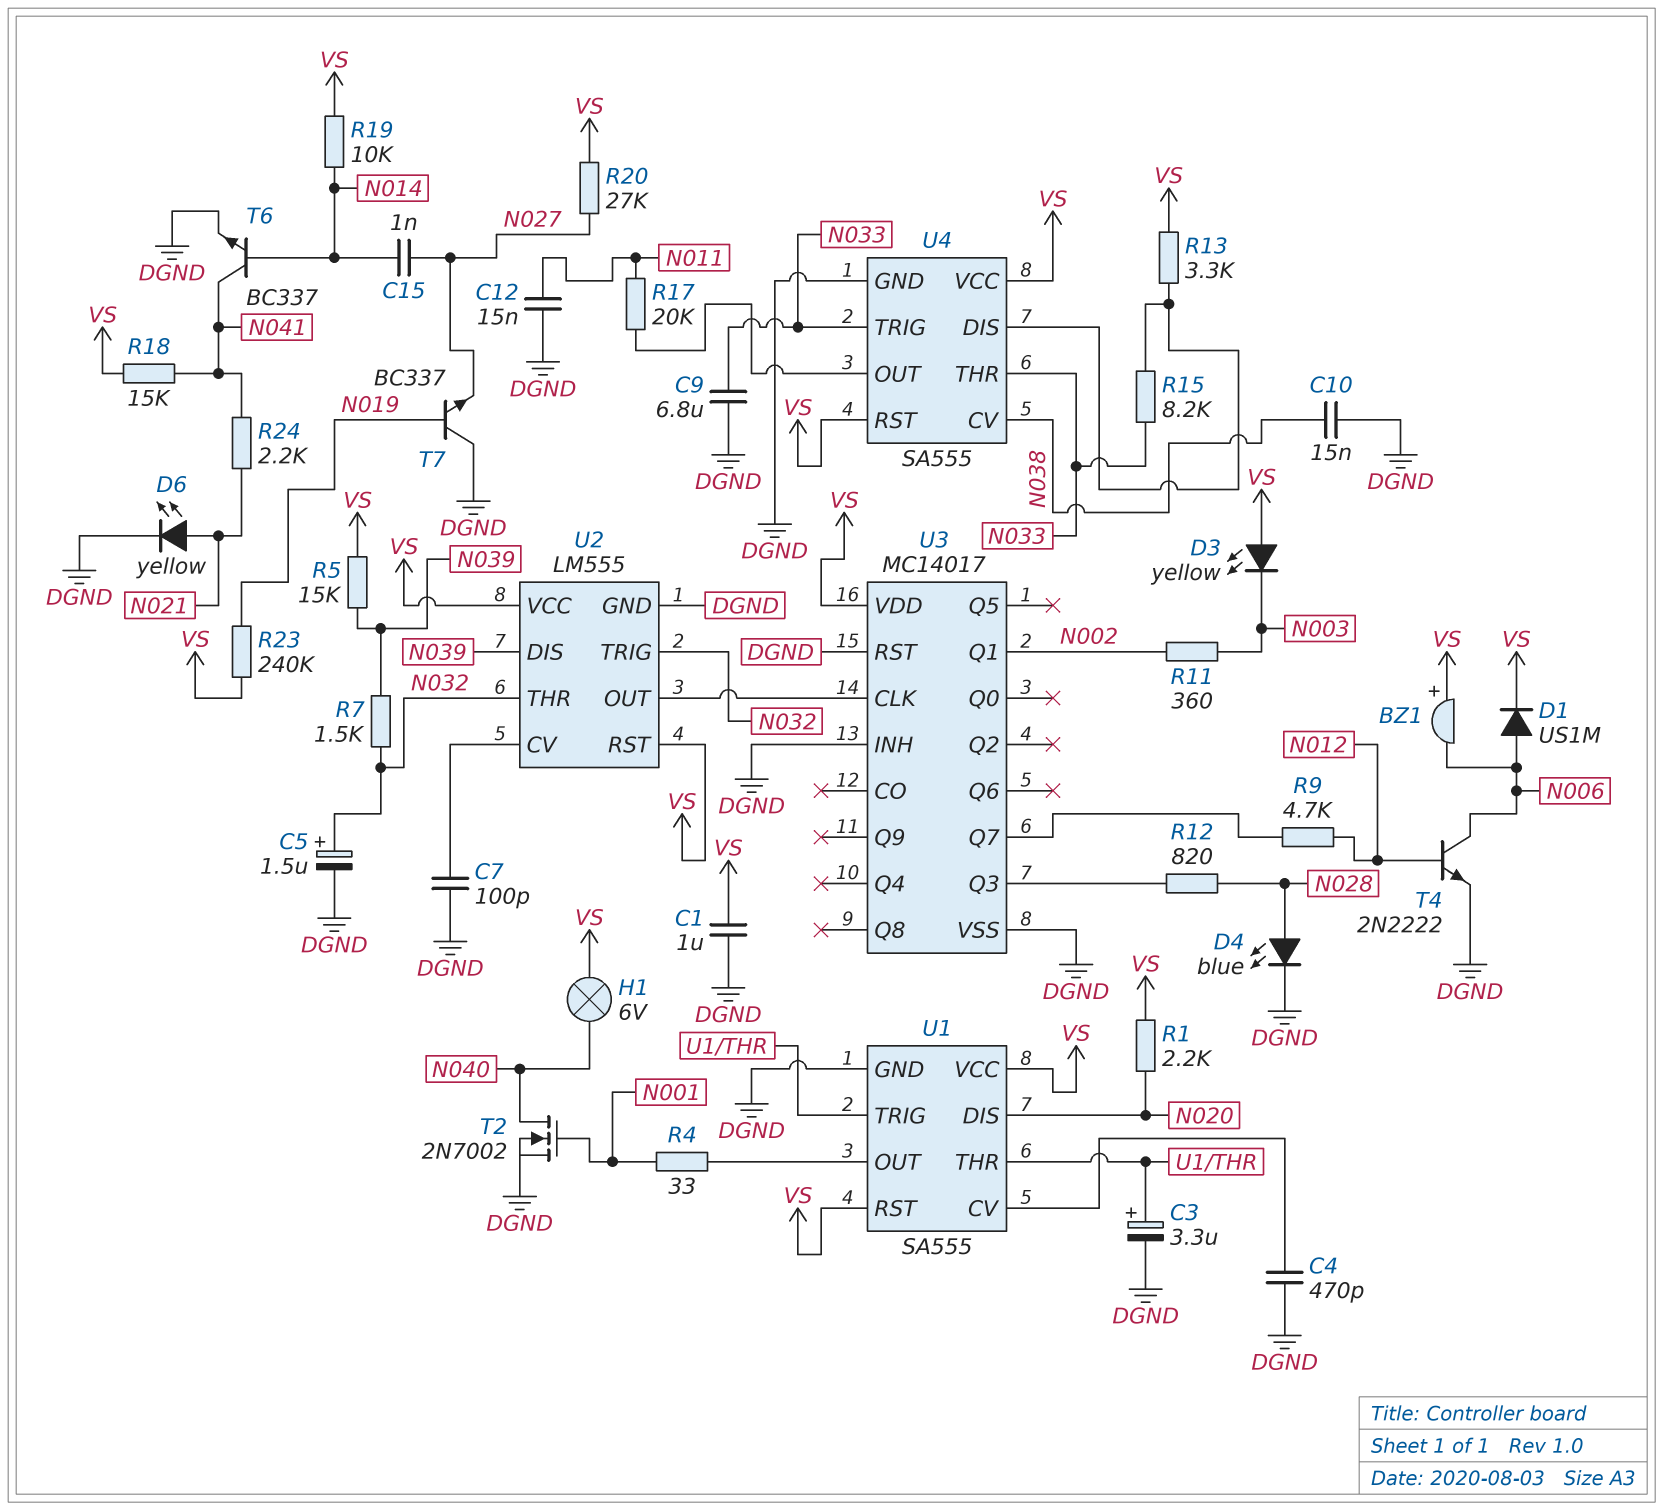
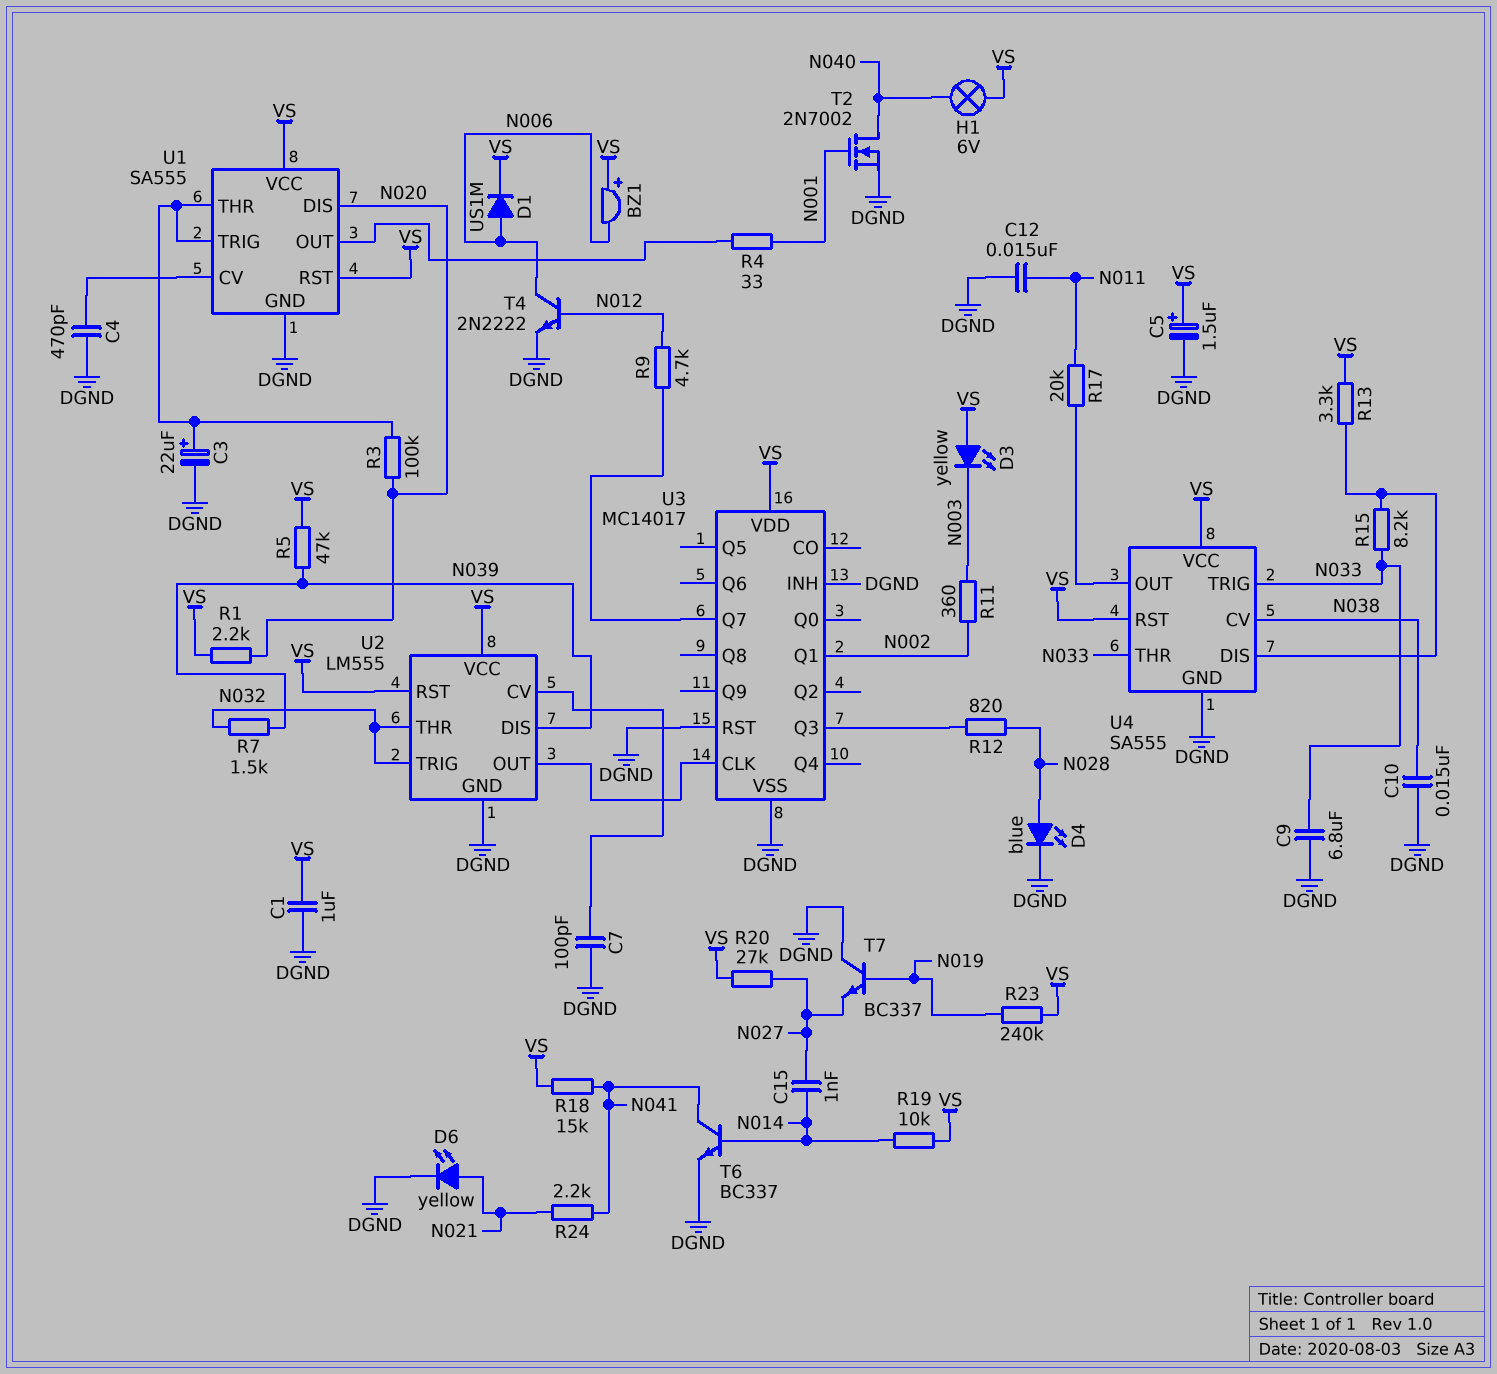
C3: 3.3uF (plus U1/THR, minus DGND) -> 22uF (plus U1/THR, minus DGND)
C5: 1.5uF (plus N032, minus DGND) -> 1.5uF (plus VS, minus DGND)
R3: none -> 100k (N020, U1/THR)
R5: 15k (N039, VS) -> 47k (N039, VS)

